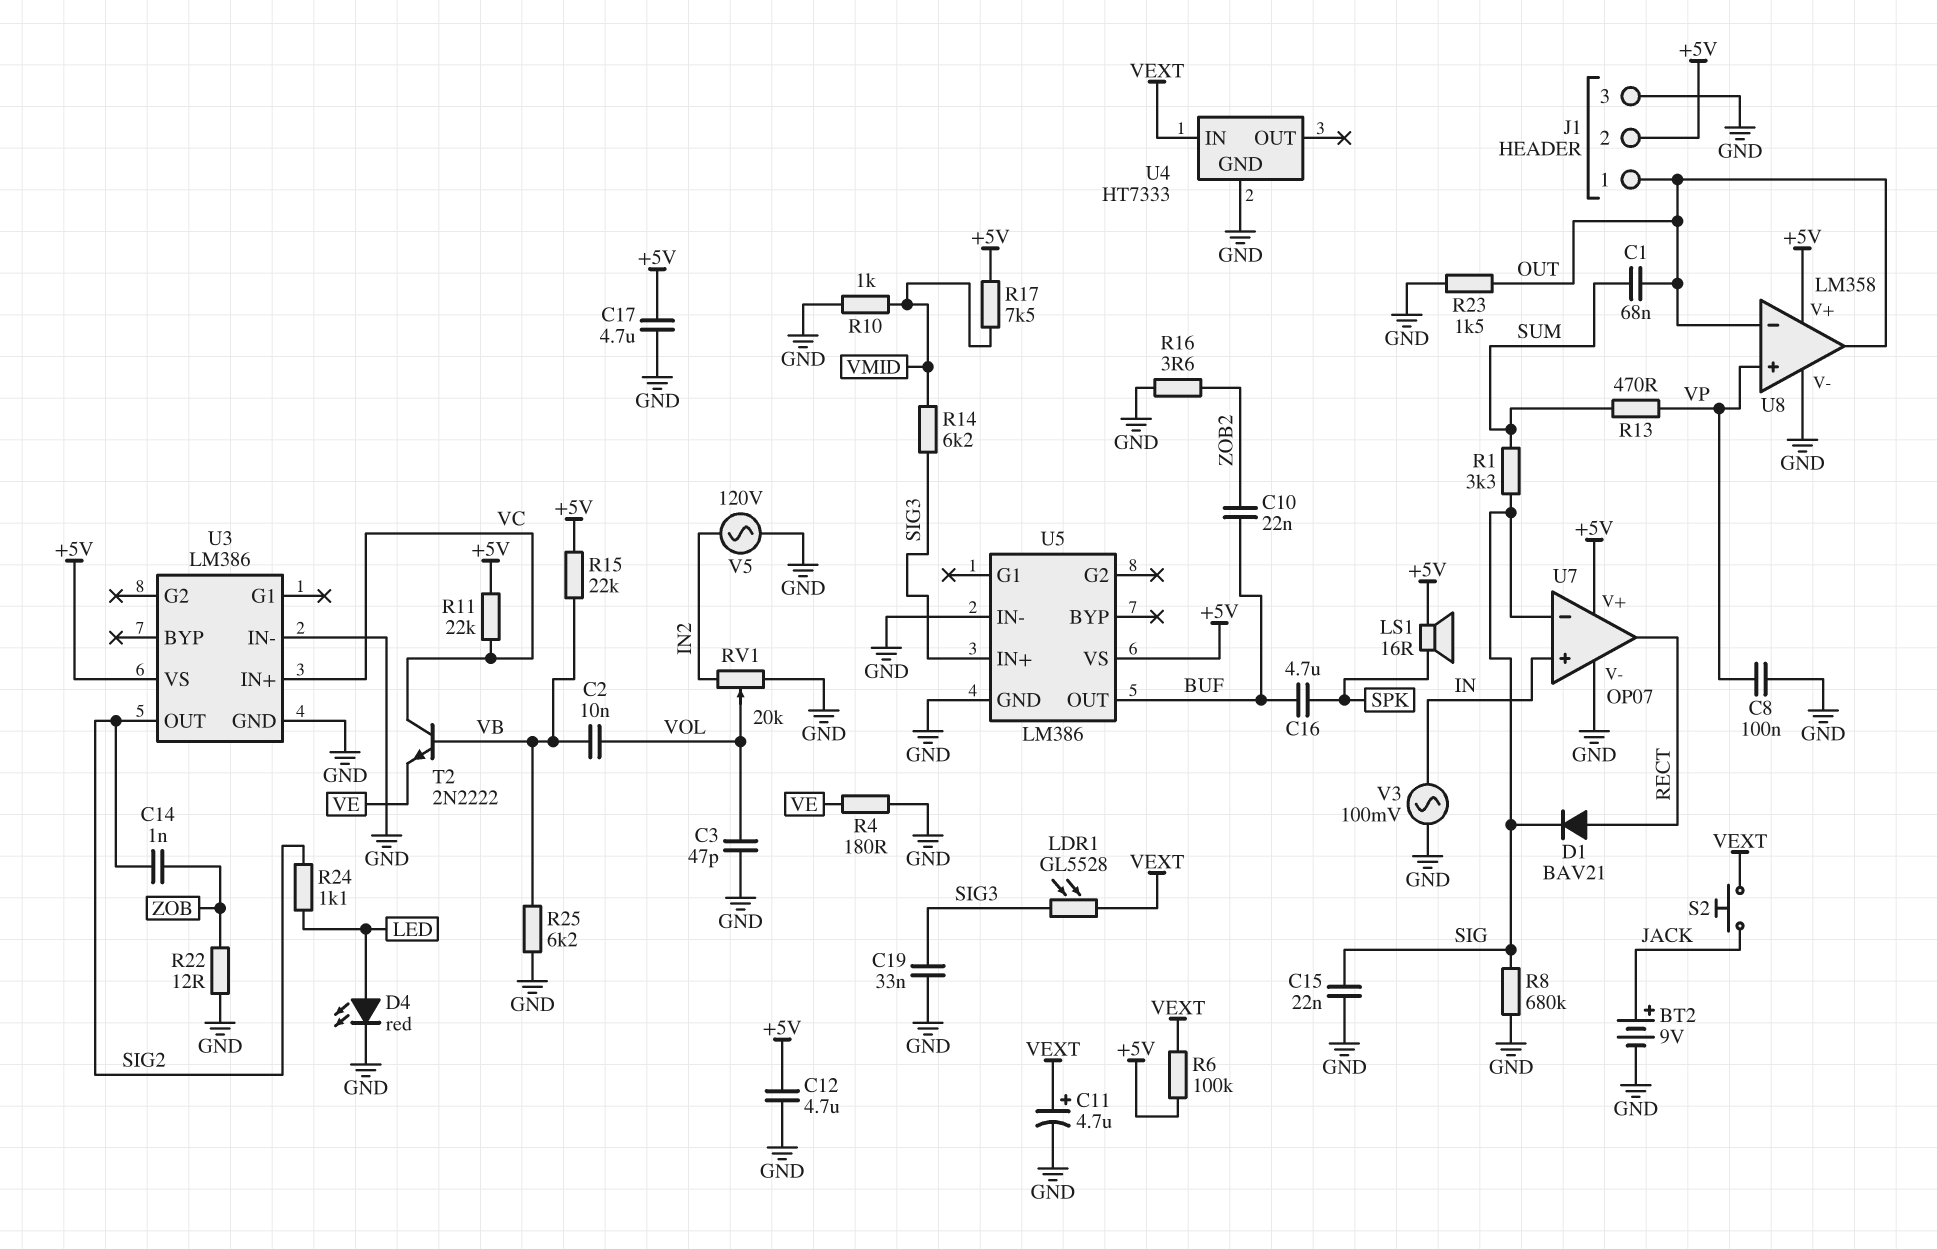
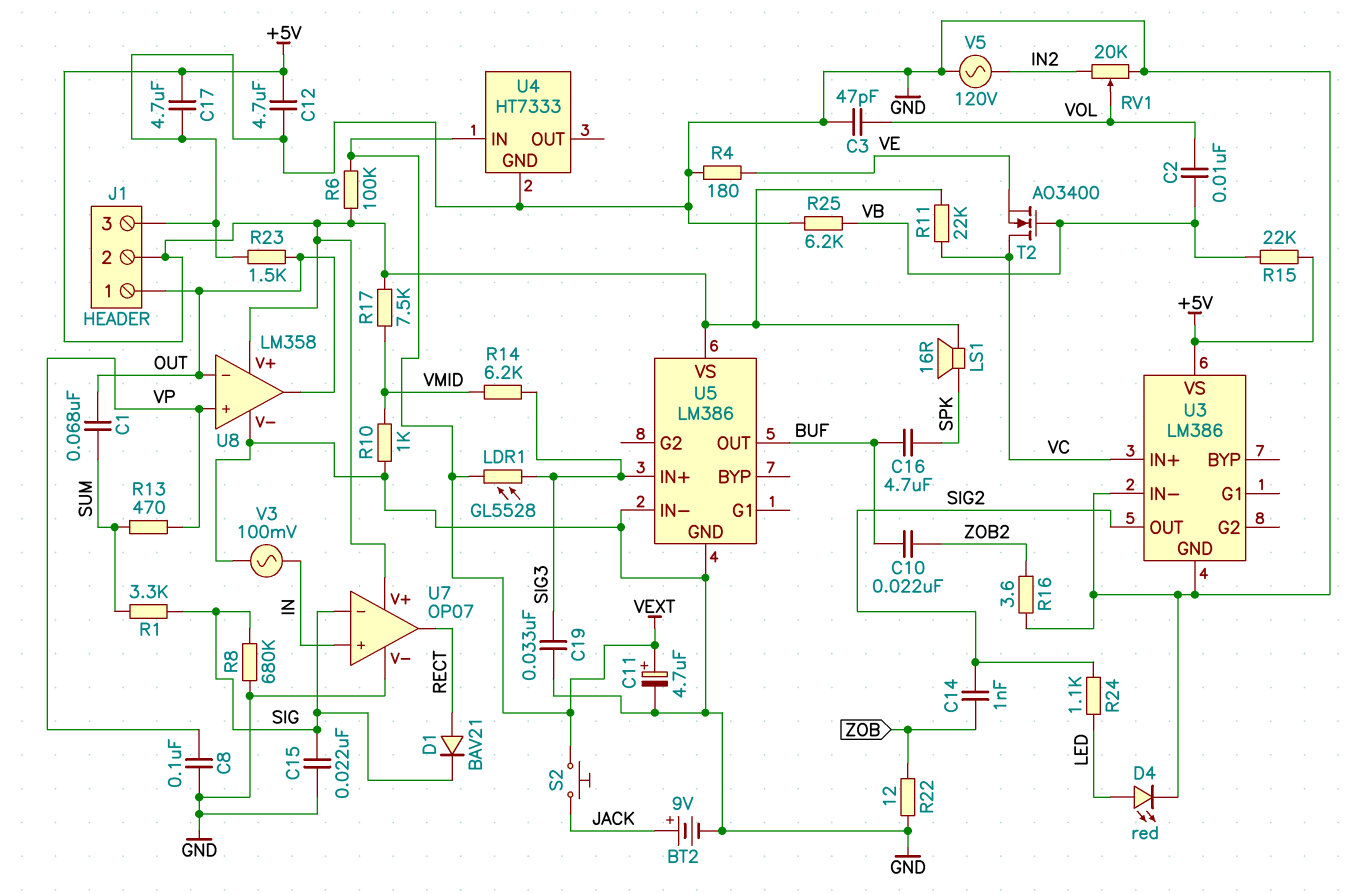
T2: NPN 2N2222 (B VB, C VC, E VE) -> NMOS AO3400 (G VB, D VC, S VE)

